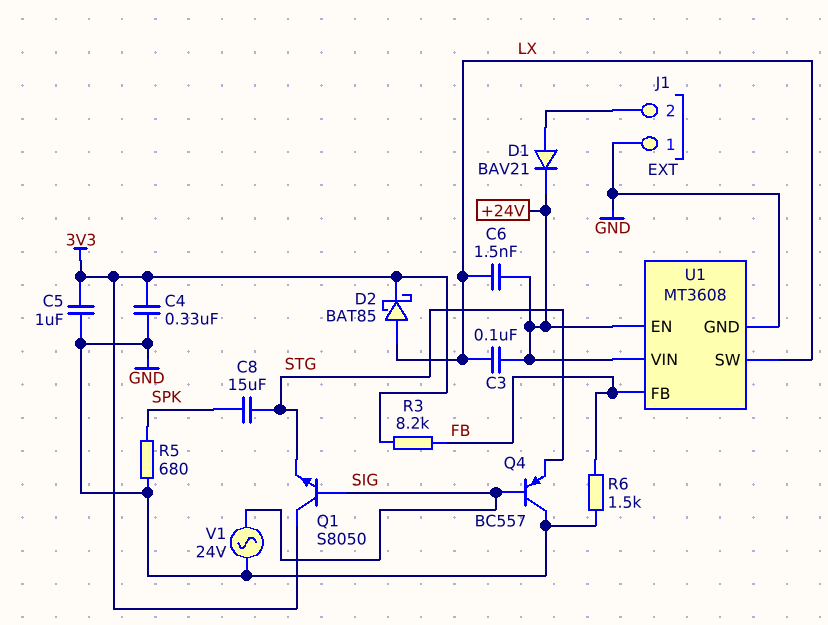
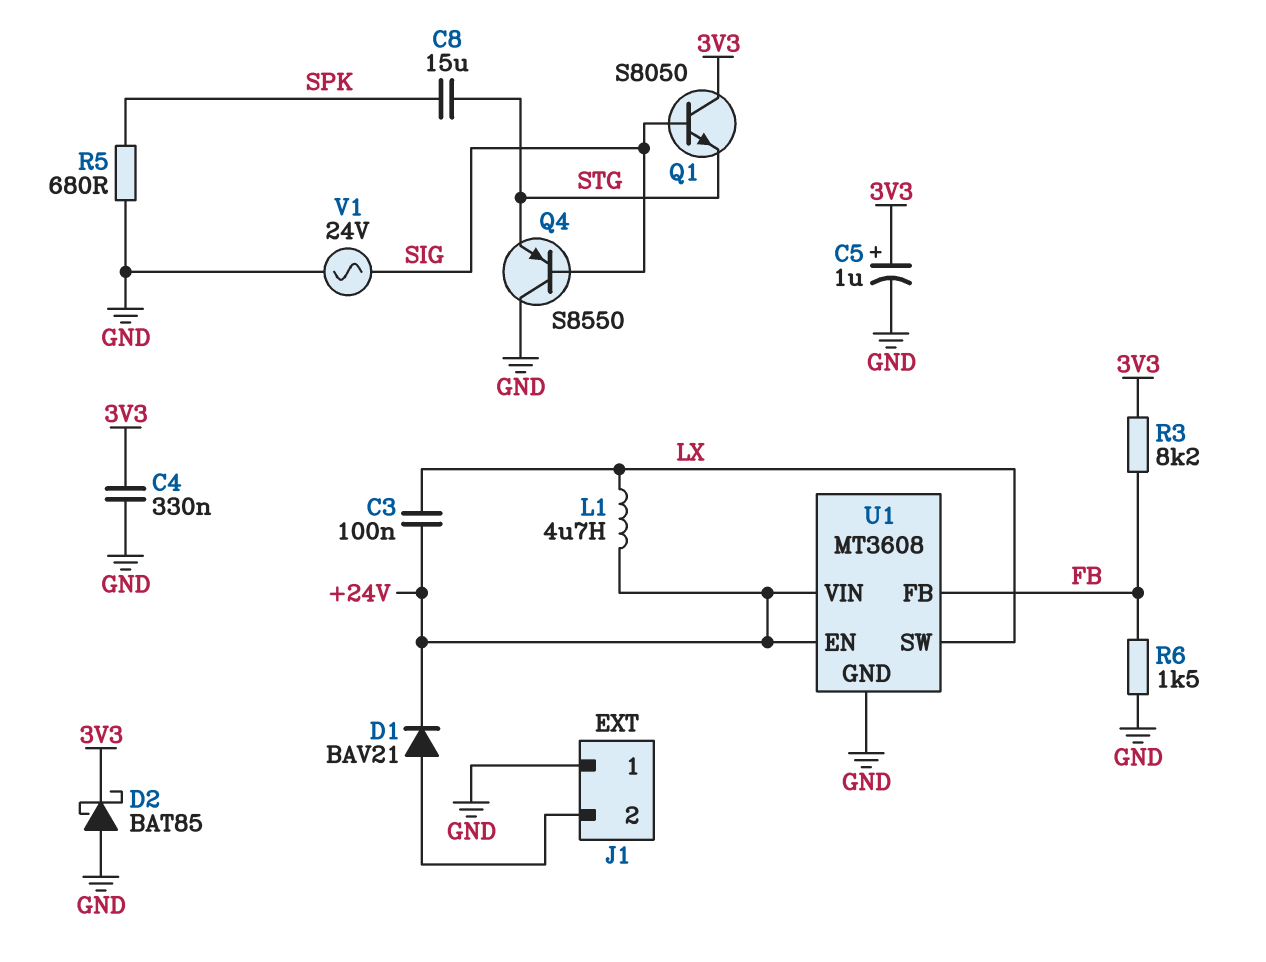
C5: 1uF (3V3, GND) -> 1uF (plus 3V3, minus GND)
C6: 1.5nF (+24V, LX) -> none
D2: schottky BAT85 (A LX, K 3V3) -> schottky BAT85 (A GND, K 3V3)
L1: none -> 4.7uH (+24V, LX)
Q4: PNP BC557 (B SIG, C GND, E STG) -> PNP S8550 (B SIG, C GND, E STG)

